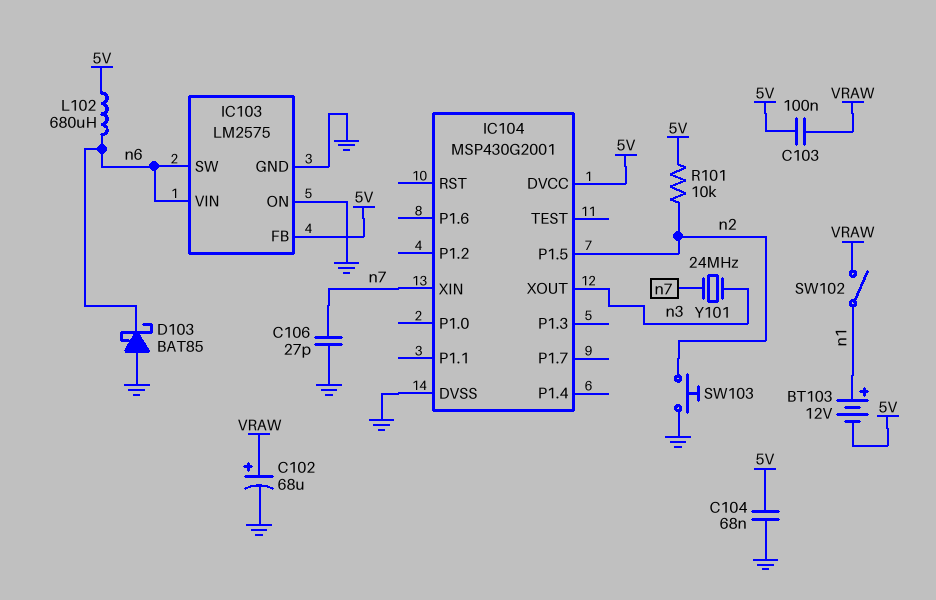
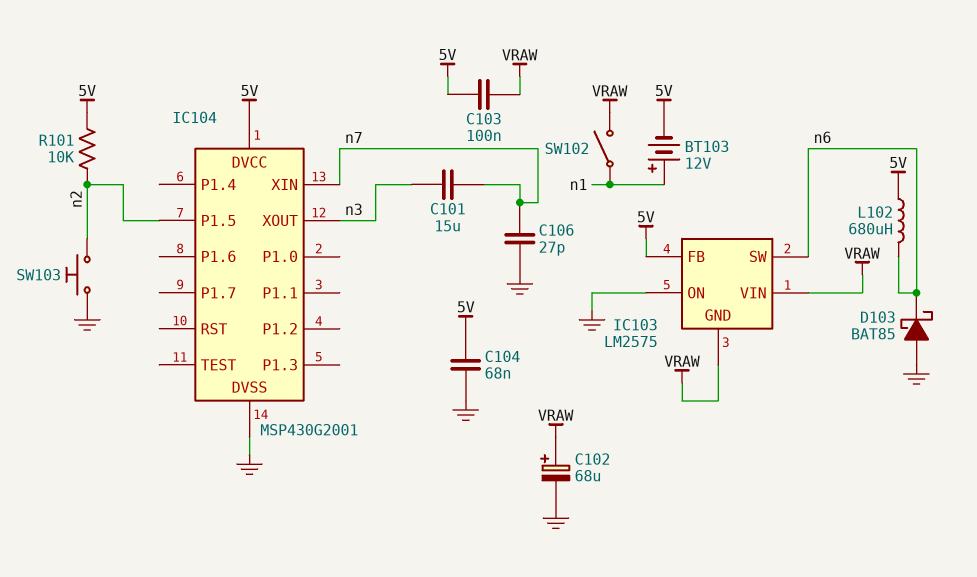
C101: none -> 15uF (n3, n7)
IC103 pin GND: GND -> VRAW
IC103 pin VIN: n6 -> VRAW
Y101: 24MHz (n3, n7) -> none

